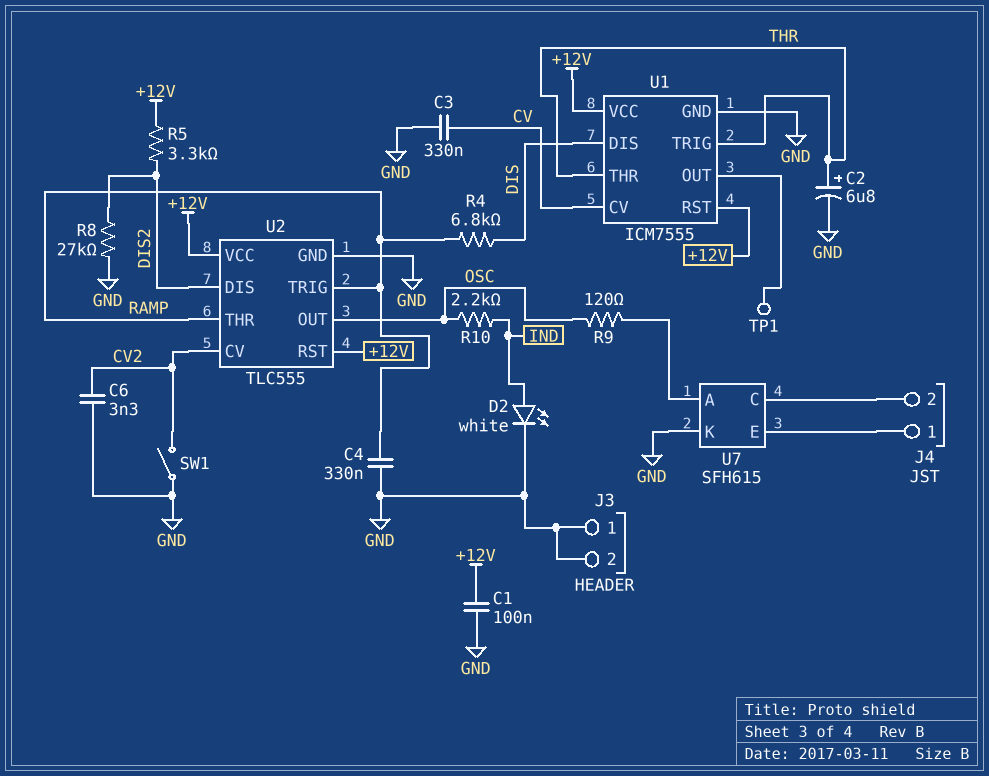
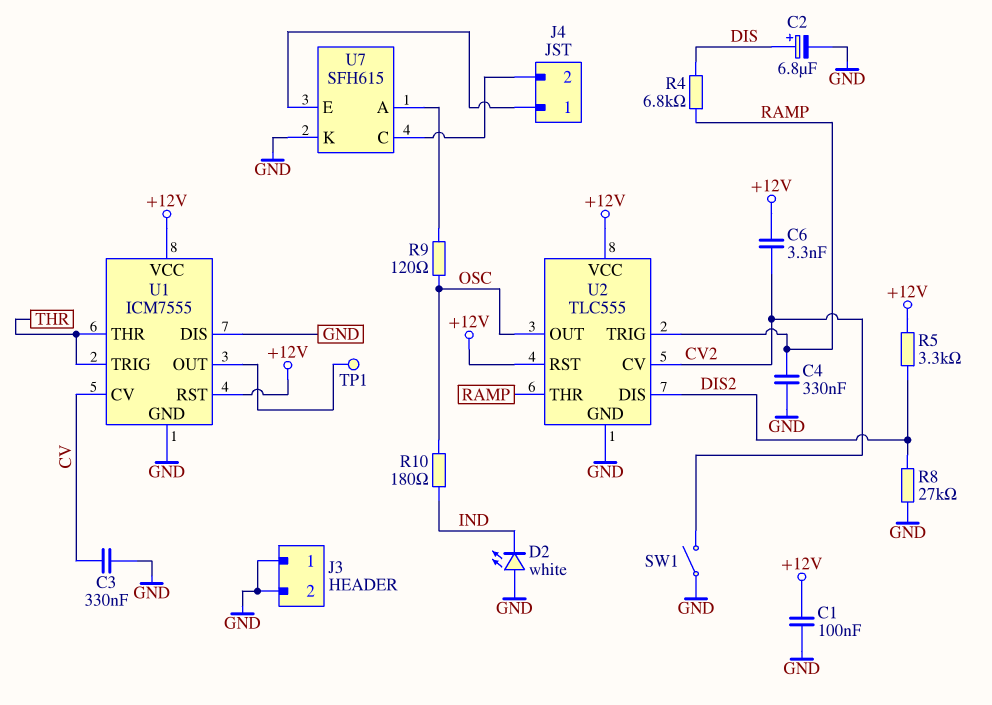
C2: 6.8uF (plus THR, minus GND) -> 6.8uF (plus DIS, minus GND)
C6: 3.3nF (CV2, GND) -> 3.3nF (+12V, CV2)
D2: LED white (A IND, K GND) -> LED white (A GND, K IND)
R10: 2.2k (IND, OSC) -> 180 (IND, OSC)
U1 pin DIS: DIS -> GND

